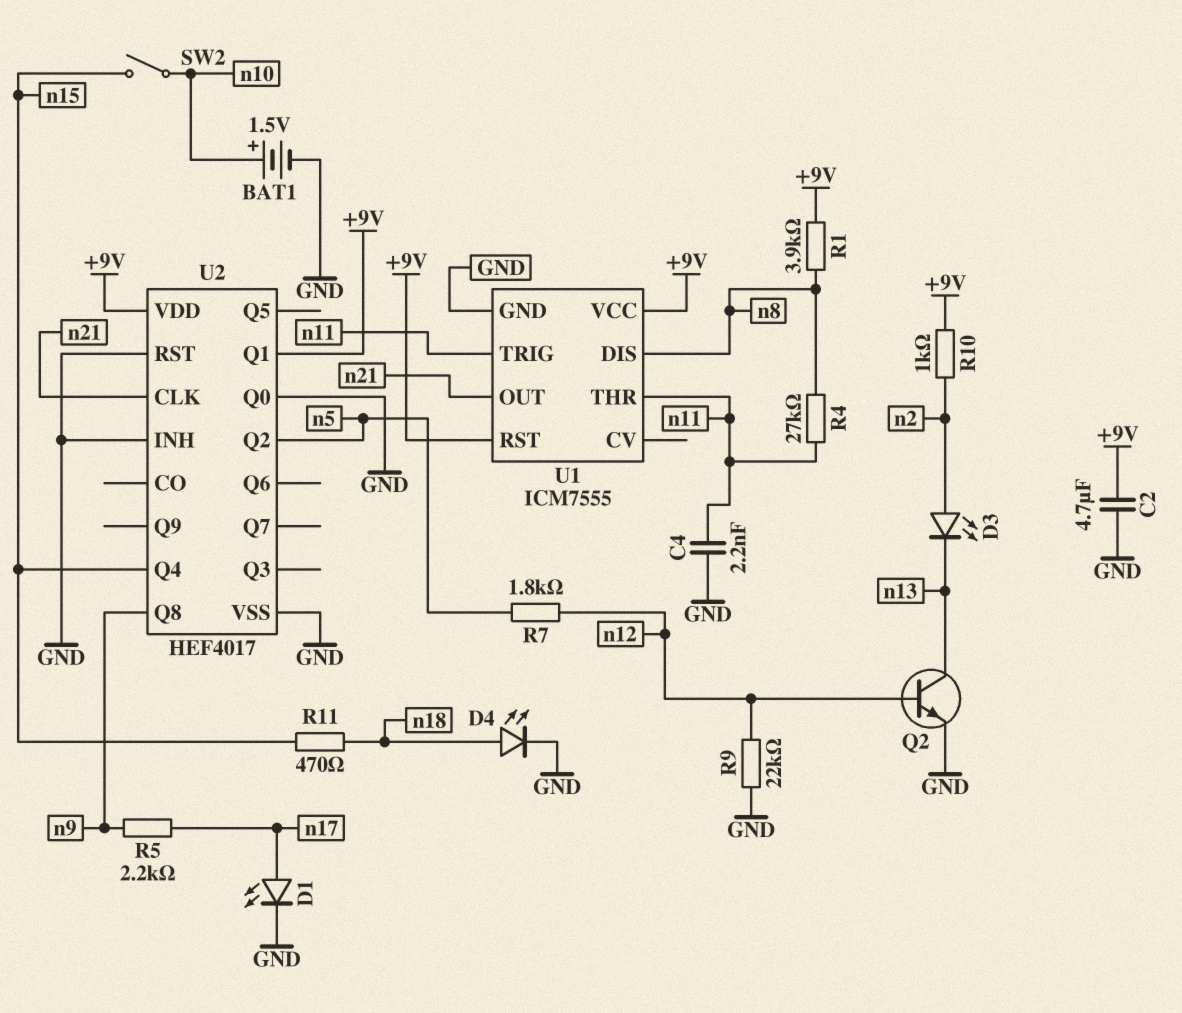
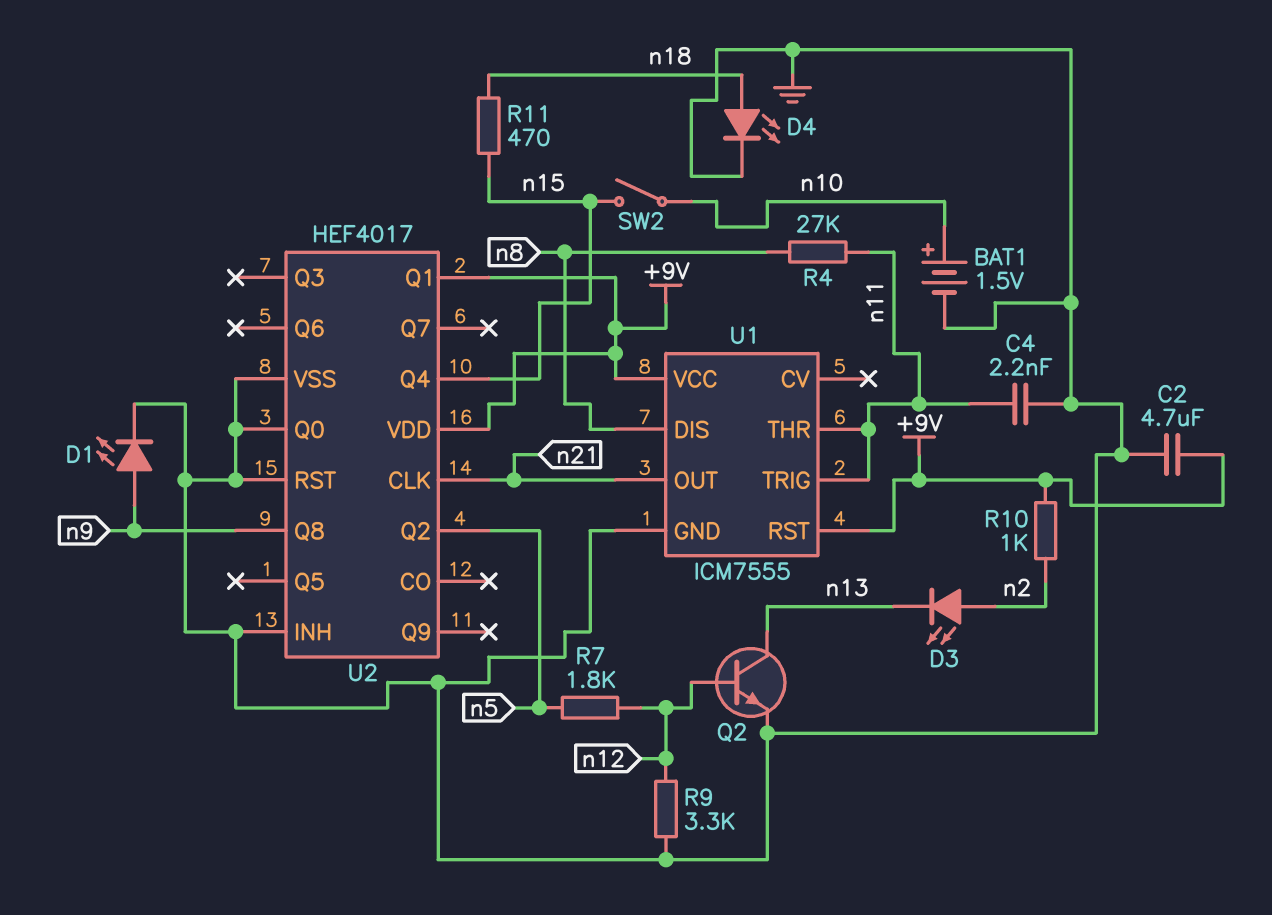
D1: LED (A n17, K GND) -> LED (A n9, K GND)
R1: 3.9k (+9V, n8) -> none
R5: 2.2k (n9, n17) -> none
R9: 22k (GND, n12) -> 3.3k (GND, n12)

